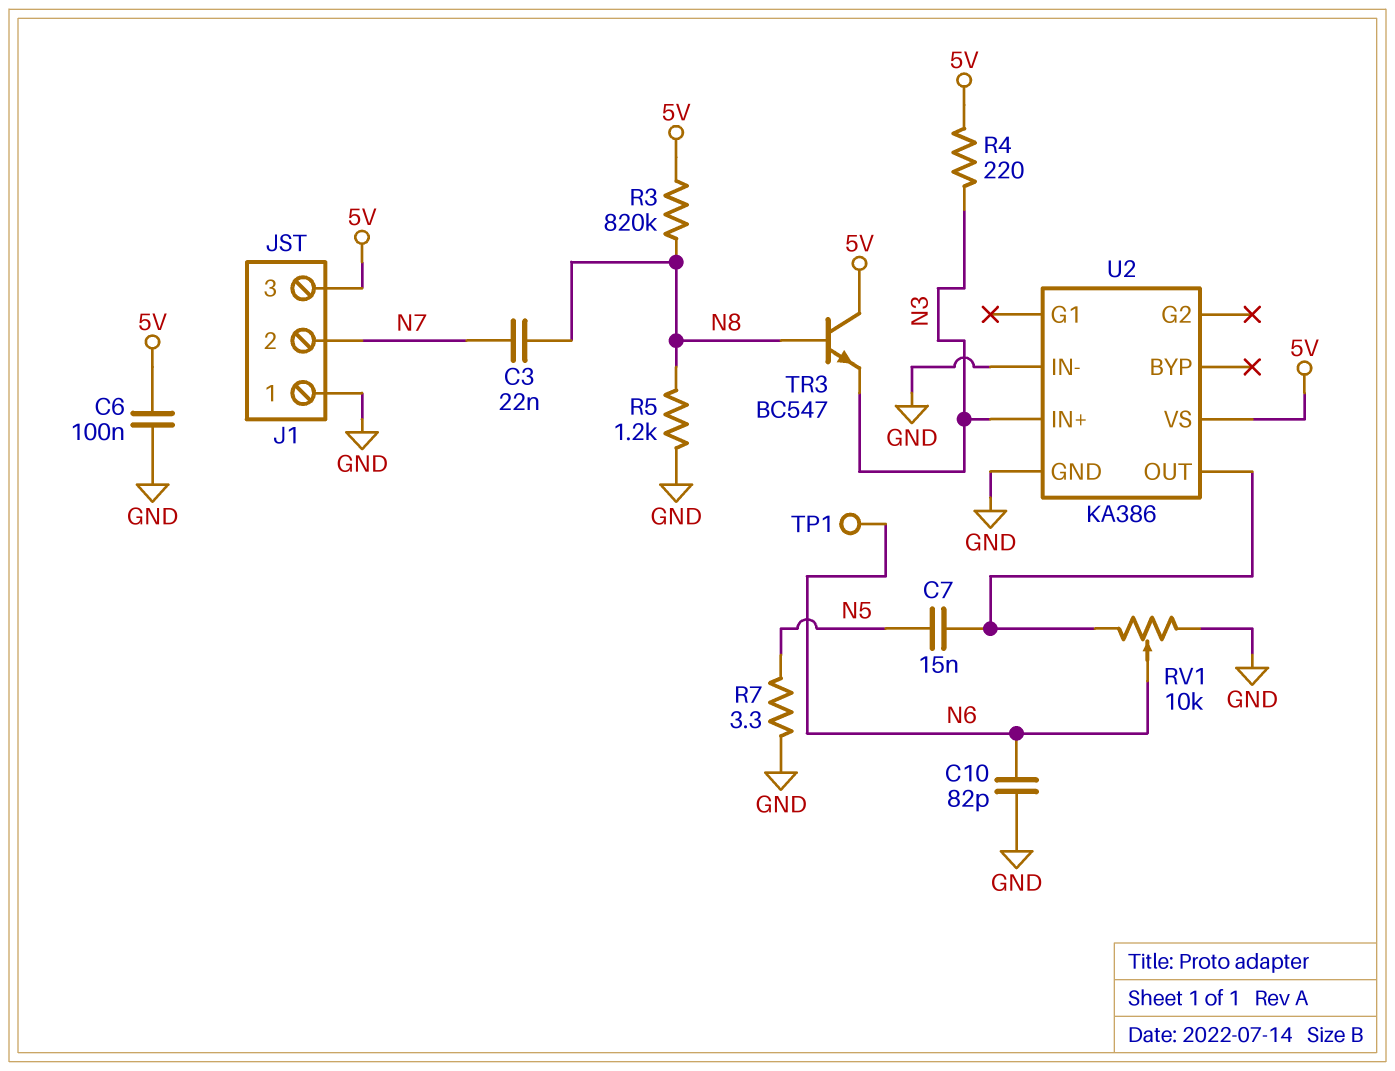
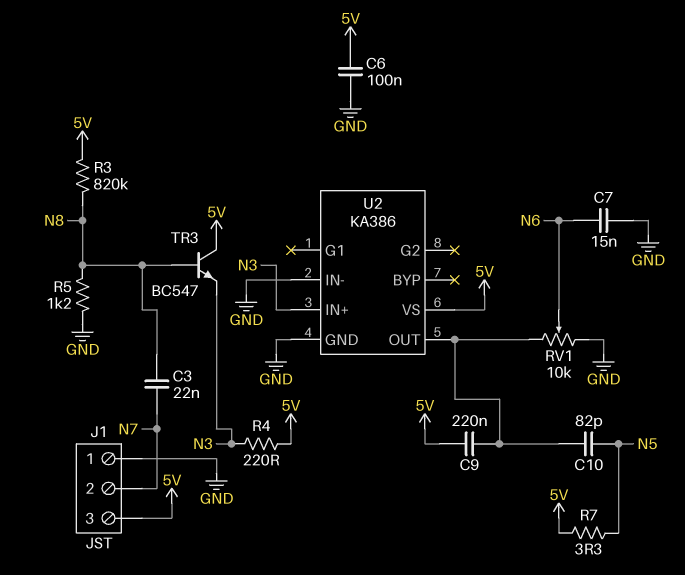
C7: 15nF (N5, U2/OUT) -> 15nF (GND, N6)
C9: none -> 220nF (5V, U2/OUT)
C10: 82pF (GND, N6) -> 82pF (N5, U2/OUT)
R7: 3.3 (GND, N5) -> 3.3 (5V, N5)
TP1: test point (N6) -> none

